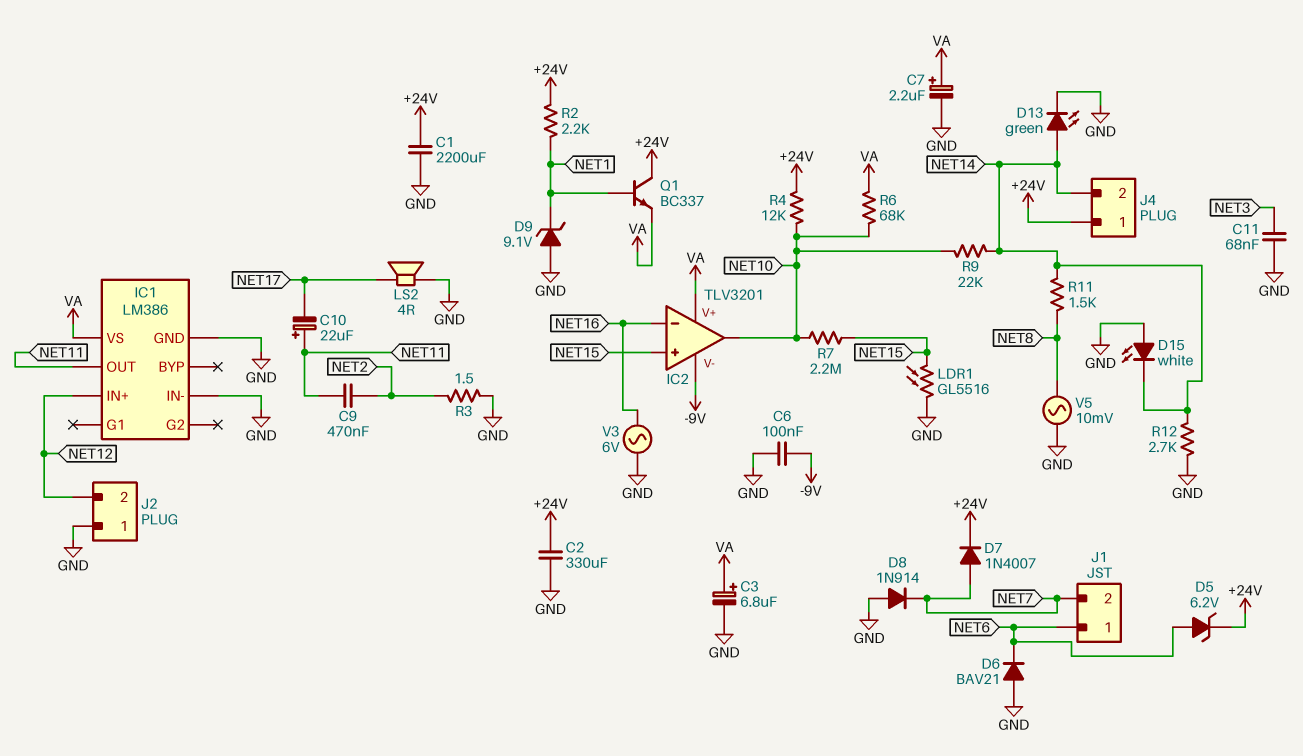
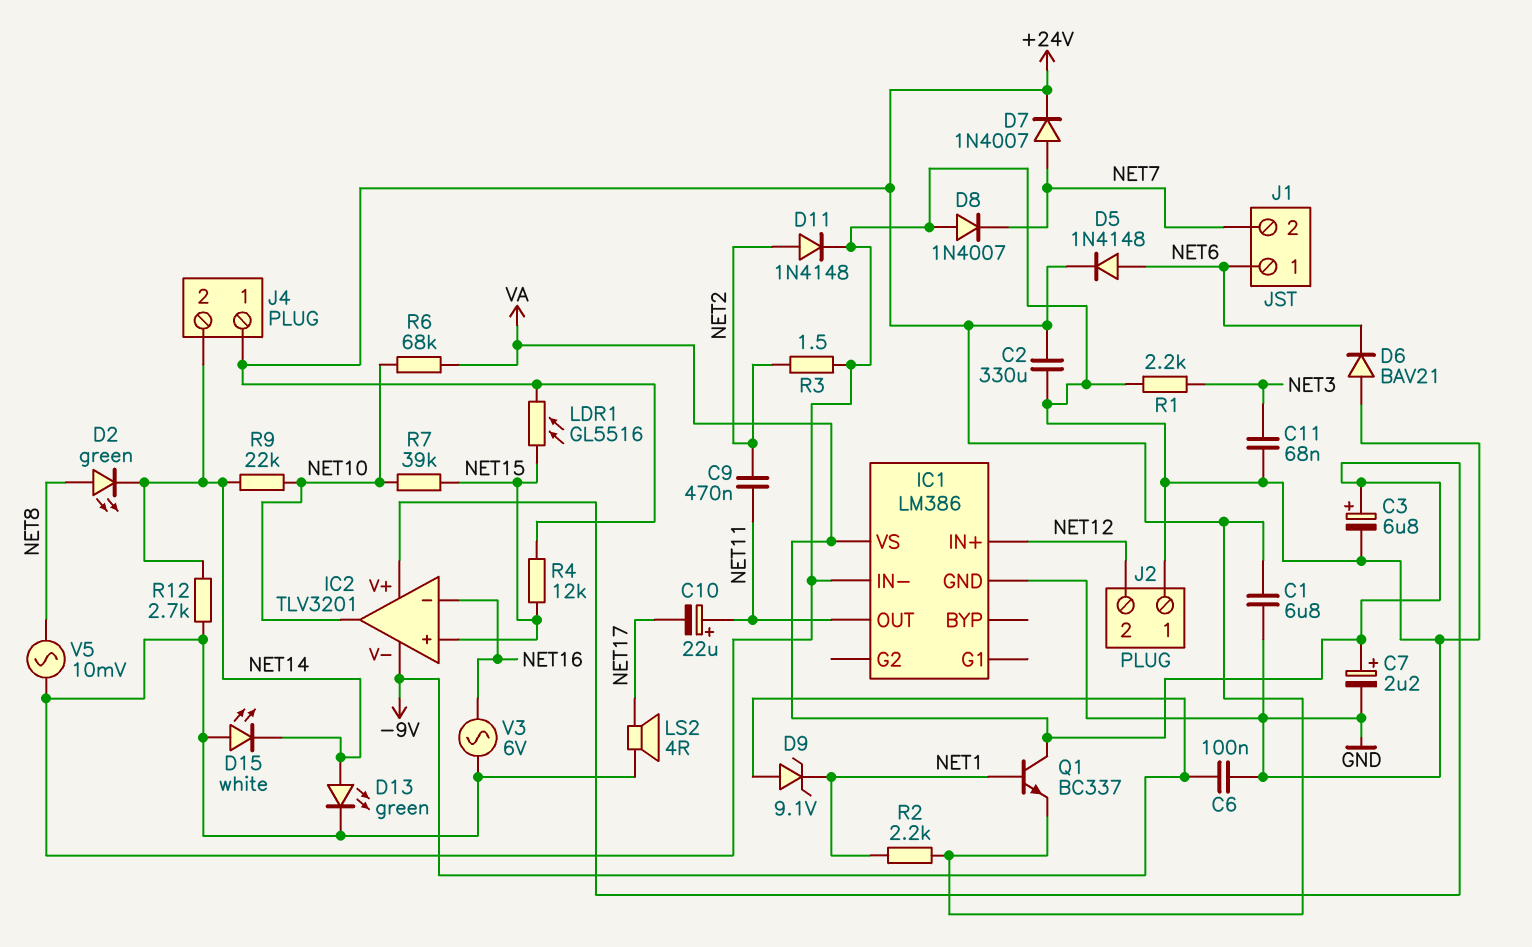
C1: 2200uF (+24V, GND) -> 6.8uF (+24V, GND)
D2: none -> LED green (A NET8, K NET14)
D5: zener 6.2V (A NET6, K +24V) -> diode 1N4148 (A NET6, K +24V)
D8: diode 1N914 (A GND, K NET7) -> diode 1N4007 (A GND, K NET7)
D9: zener 9.1V (A GND, K NET1) -> zener 9.1V (A -9V, K NET1)
D11: none -> diode 1N4148 (A NET2, K GND)
LDR1: GL5516 (GND, NET15) -> GL5516 (+24V, NET15)
Q1: NPN BC337 (B NET1, C +24V, E VA) -> NPN BC337 (B NET1, C VA, E +24V)
R1: none -> 2.2k (GND, NET3)
R4: 12k (+24V, NET10) -> 12k (+24V, NET15)
R7: 2.2M (NET10, NET15) -> 39k (NET10, NET15)
R11: 1.5k (NET8, NET14) -> none

